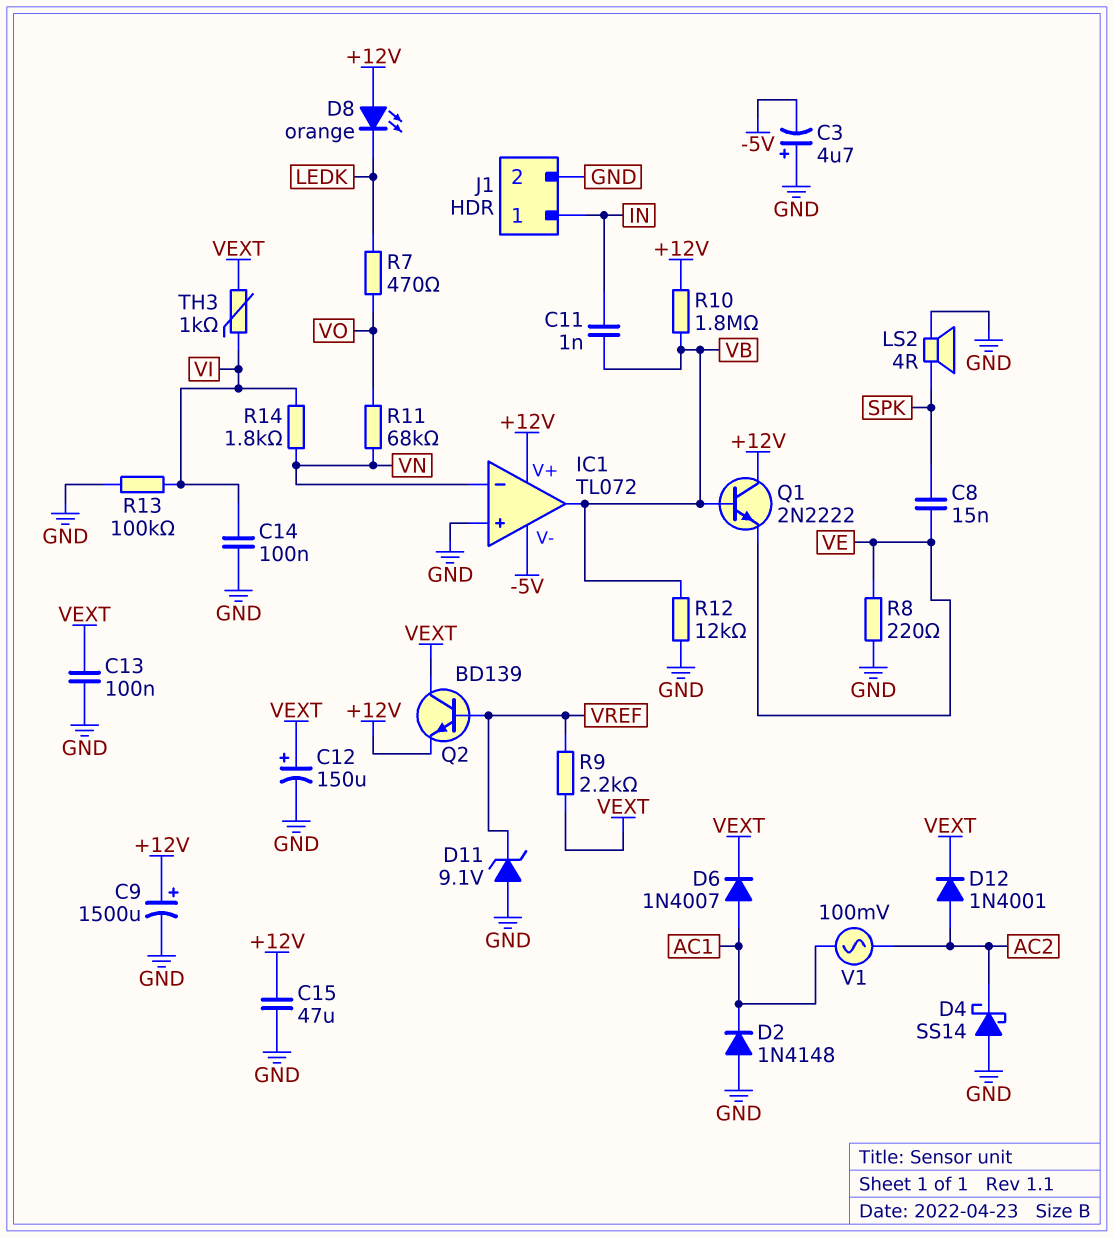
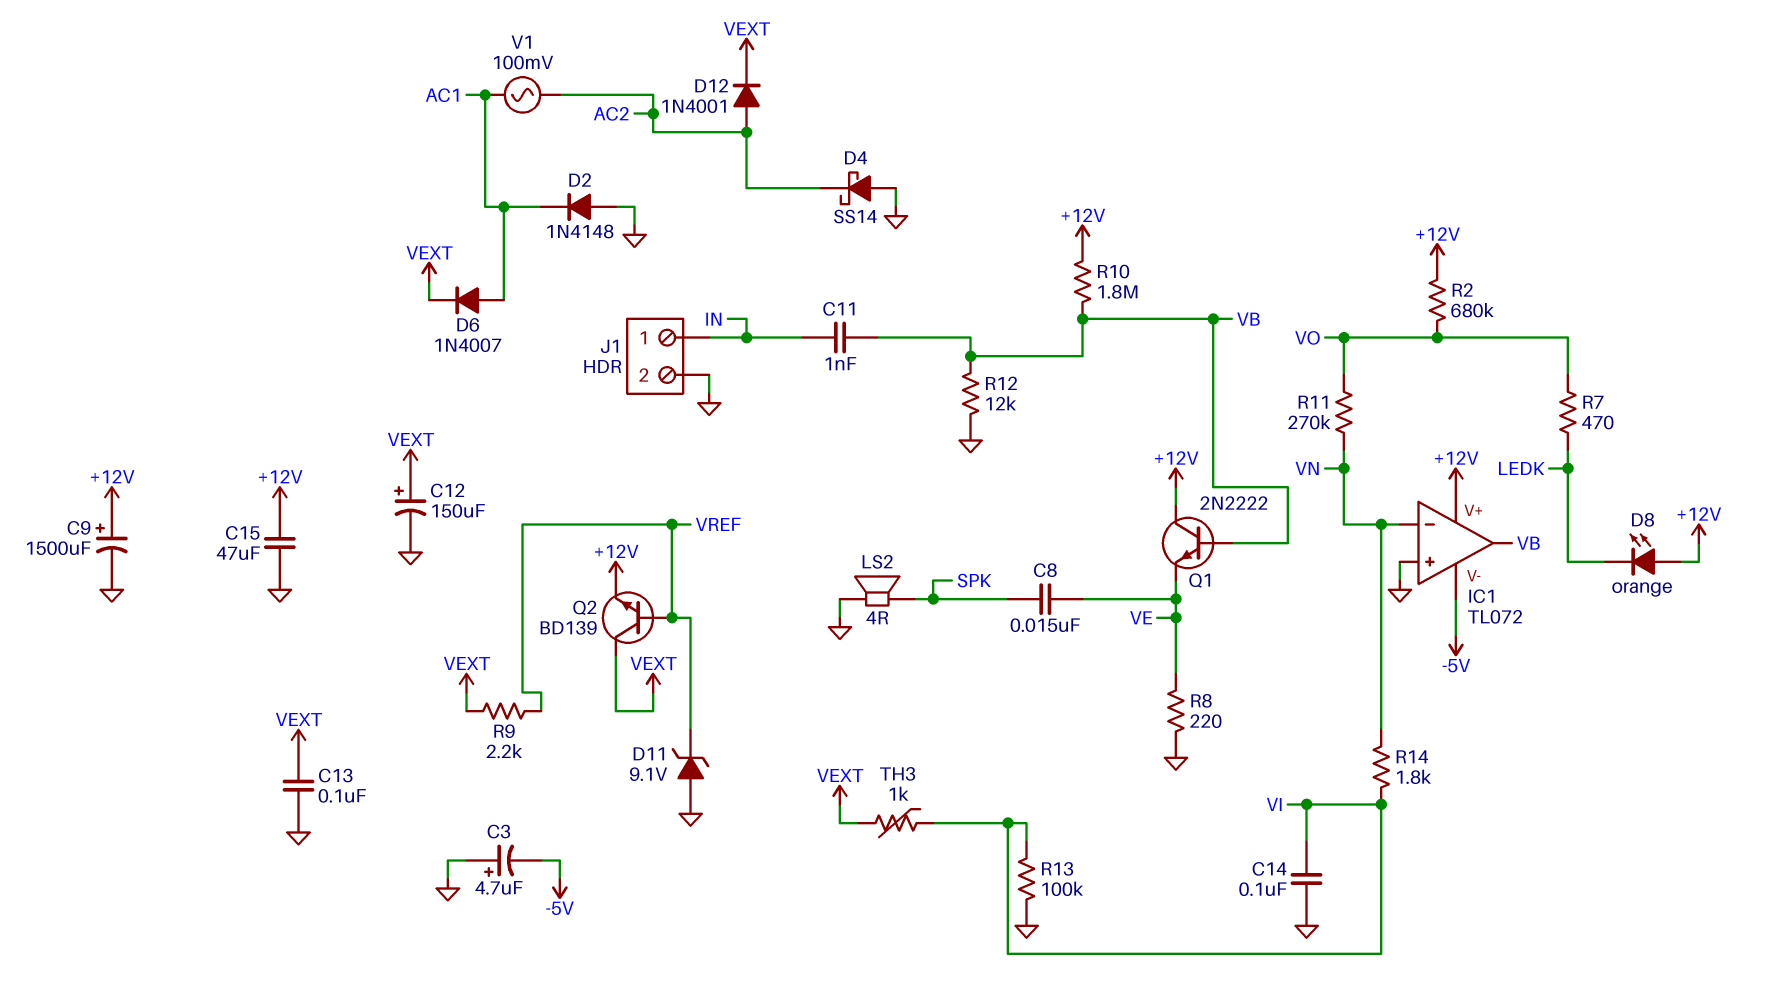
R2: none -> 680k (+12V, VO)
R11: 68k (VN, VO) -> 270k (VN, VO)

